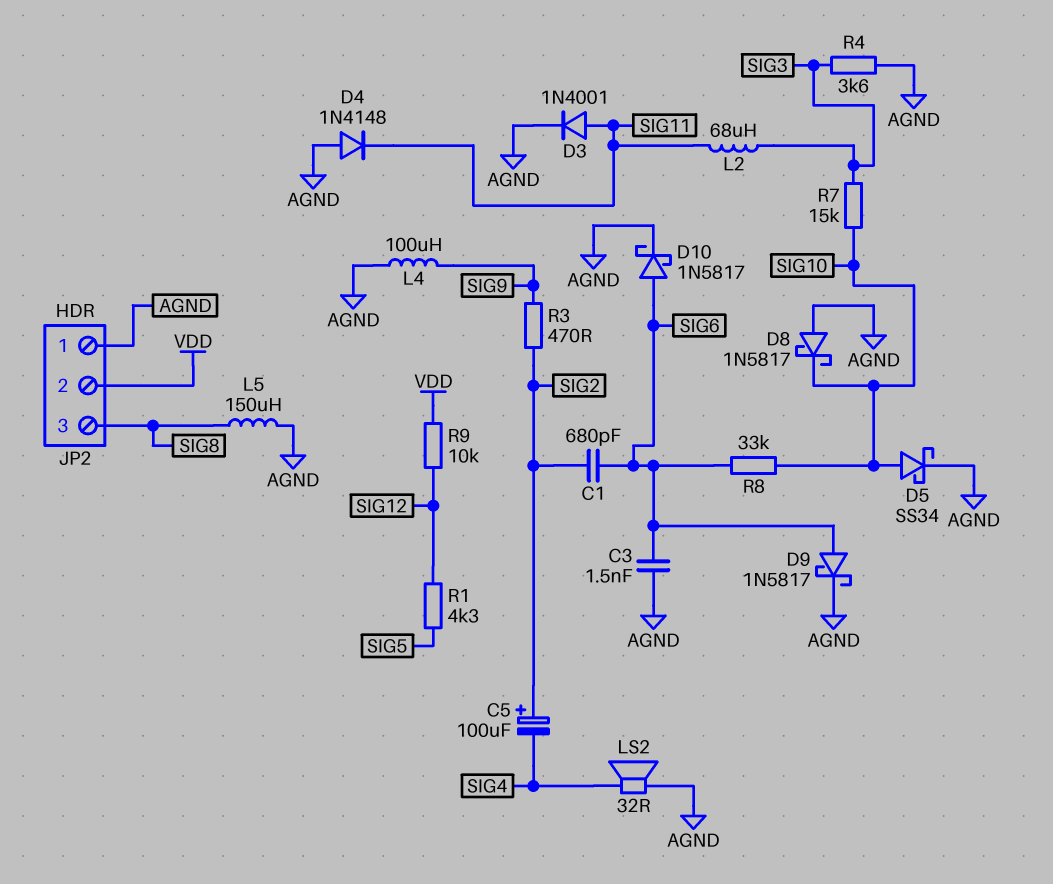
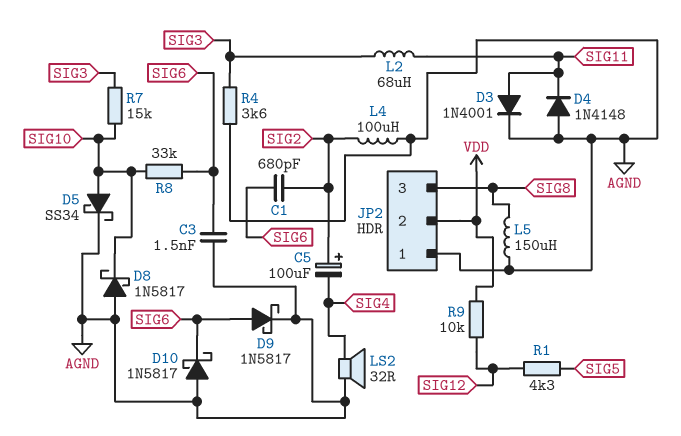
D10: schottky 1N5817 (A SIG6, K AGND) -> schottky 1N5817 (A AGND, K SIG6)
L4: 100uH (AGND, SIG9) -> 100uH (AGND, SIG2)
R3: 470 (SIG2, SIG9) -> none

